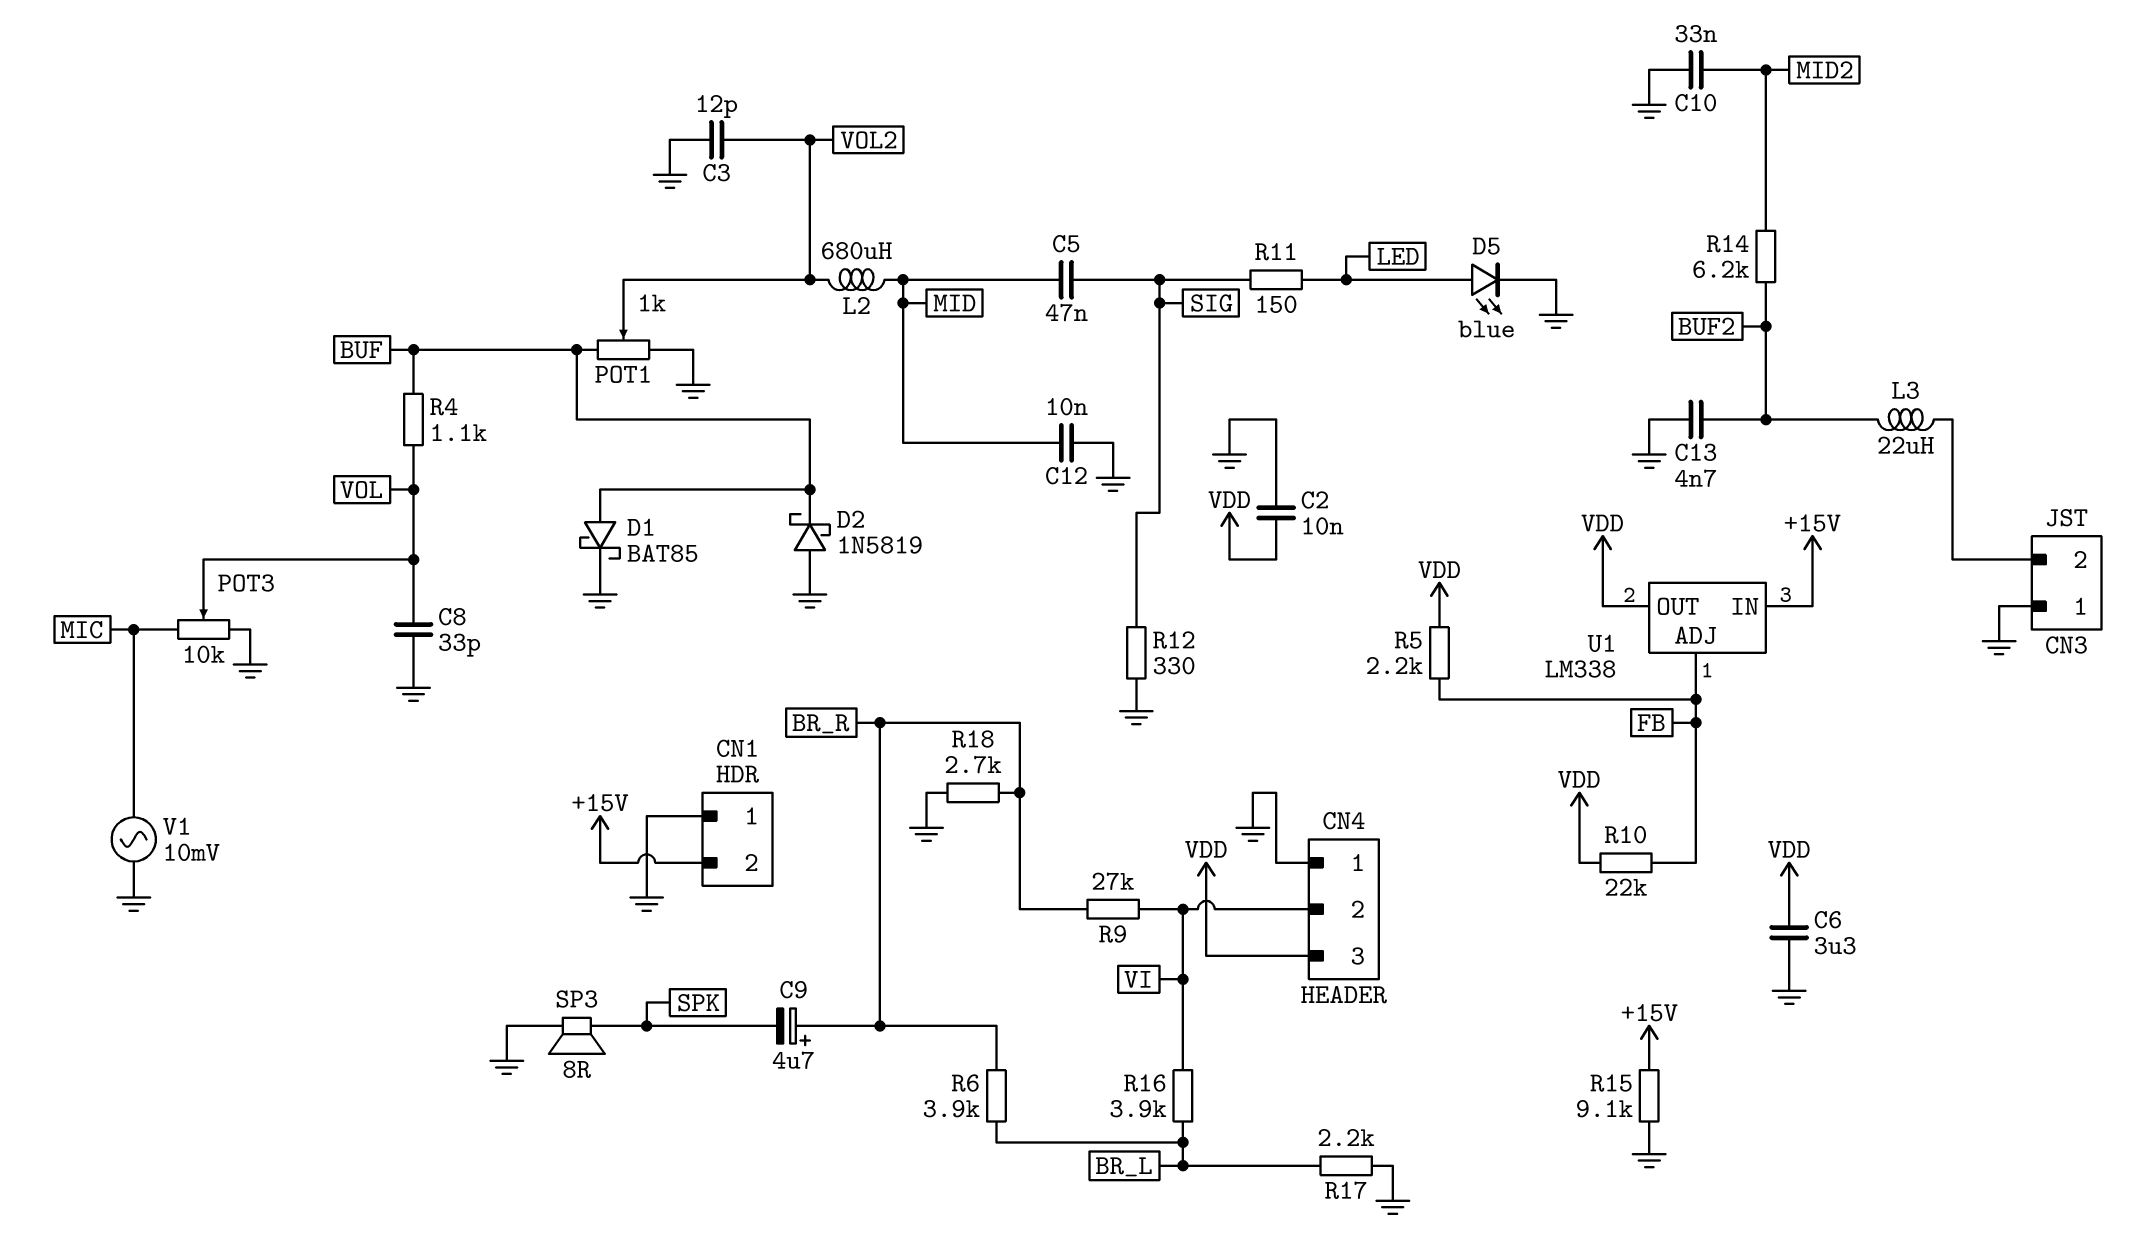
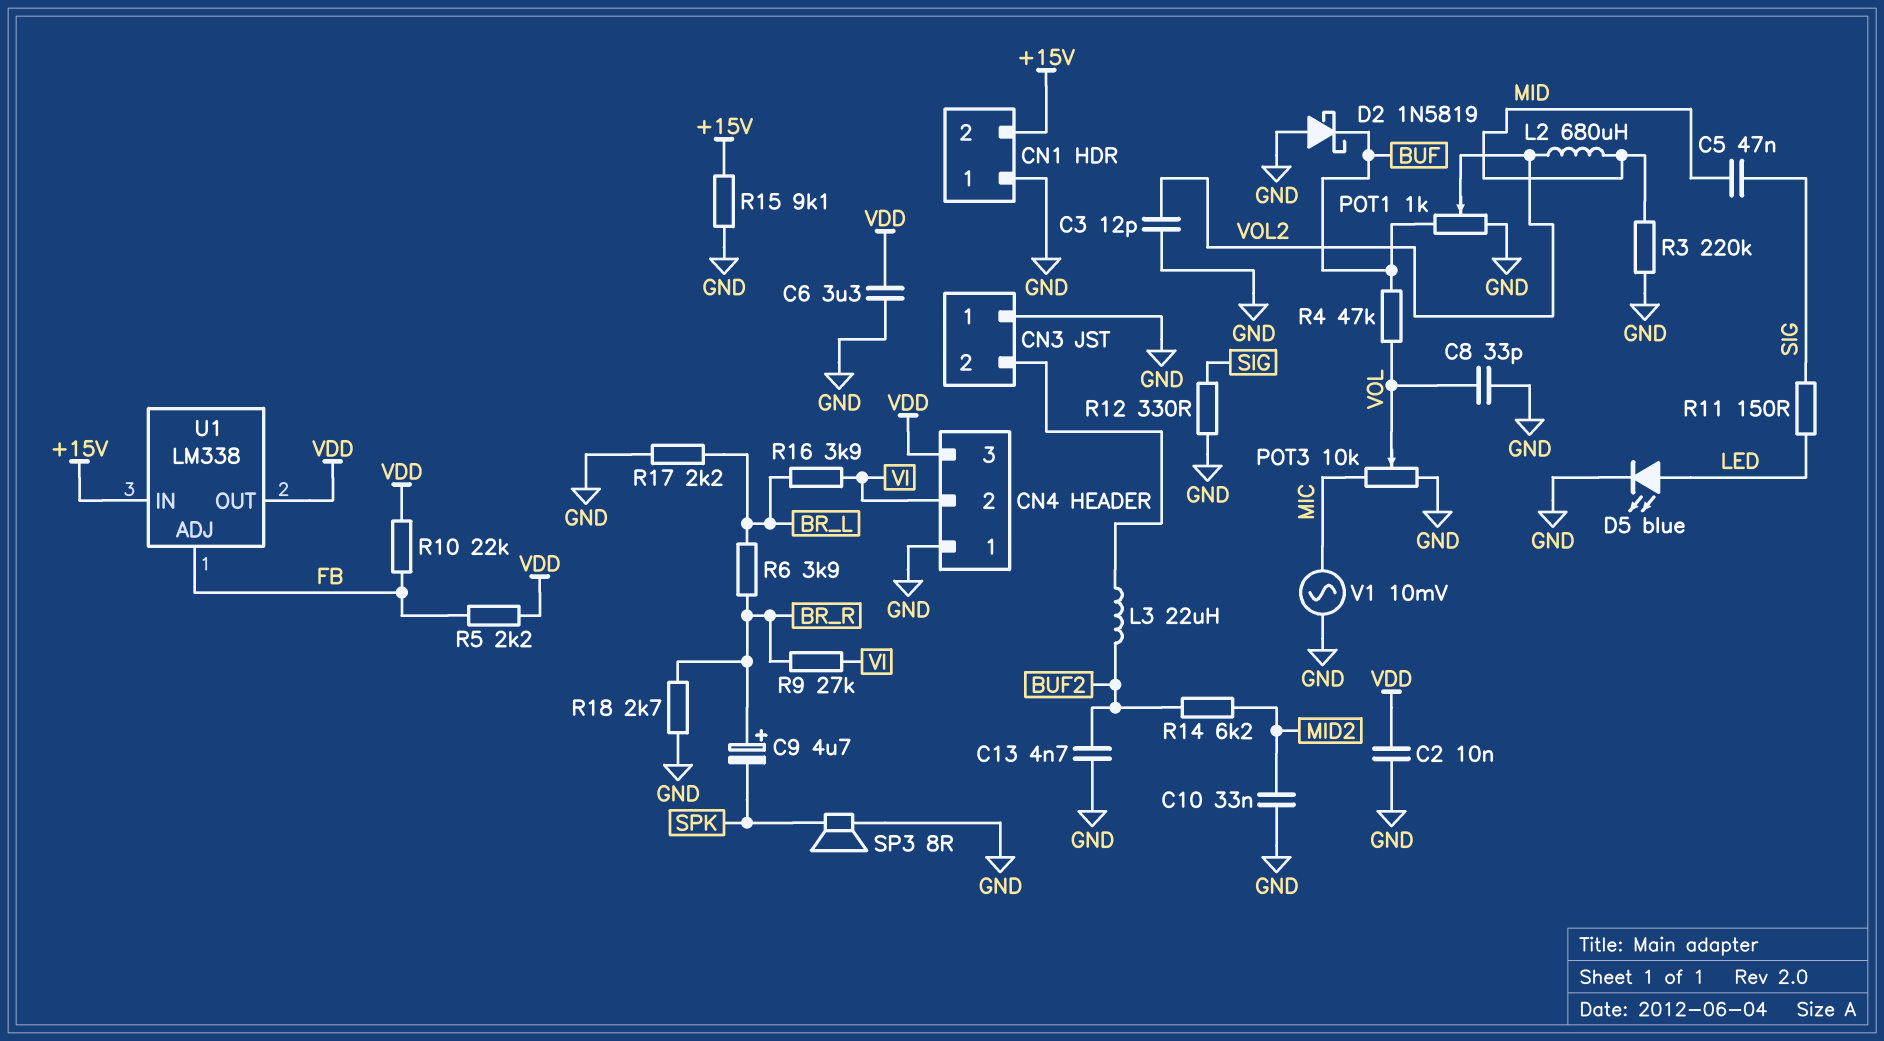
C12: 10nF (GND, MID) -> none
D1: schottky BAT85 (A BUF, K GND) -> none
R3: none -> 220k (GND, MID)
R4: 1.1k (BUF, VOL) -> 47k (BUF, VOL)

